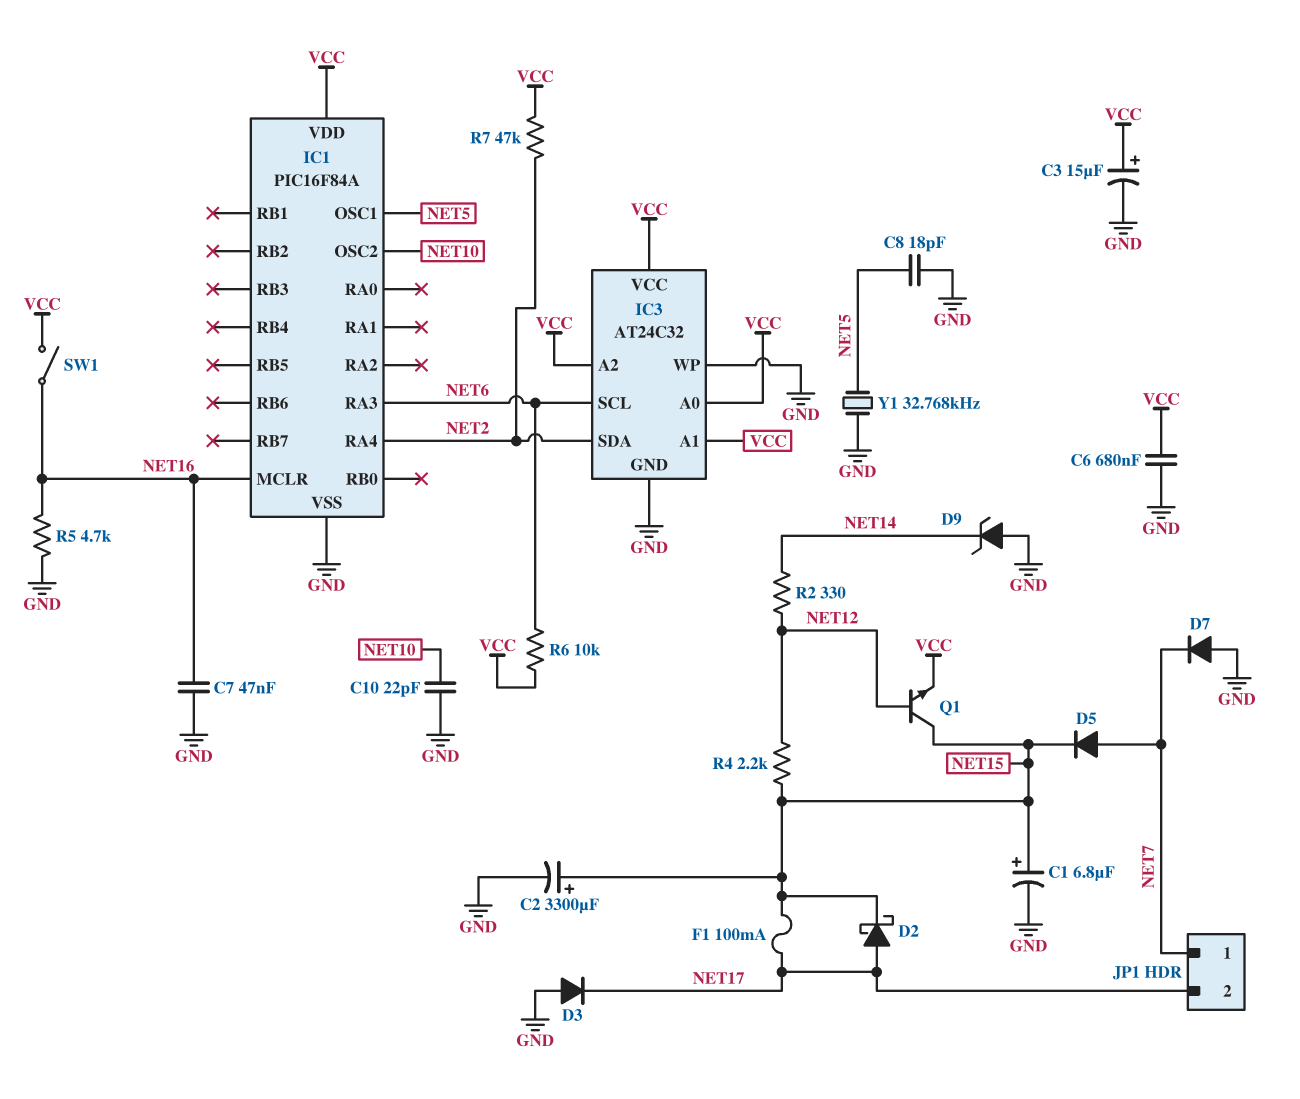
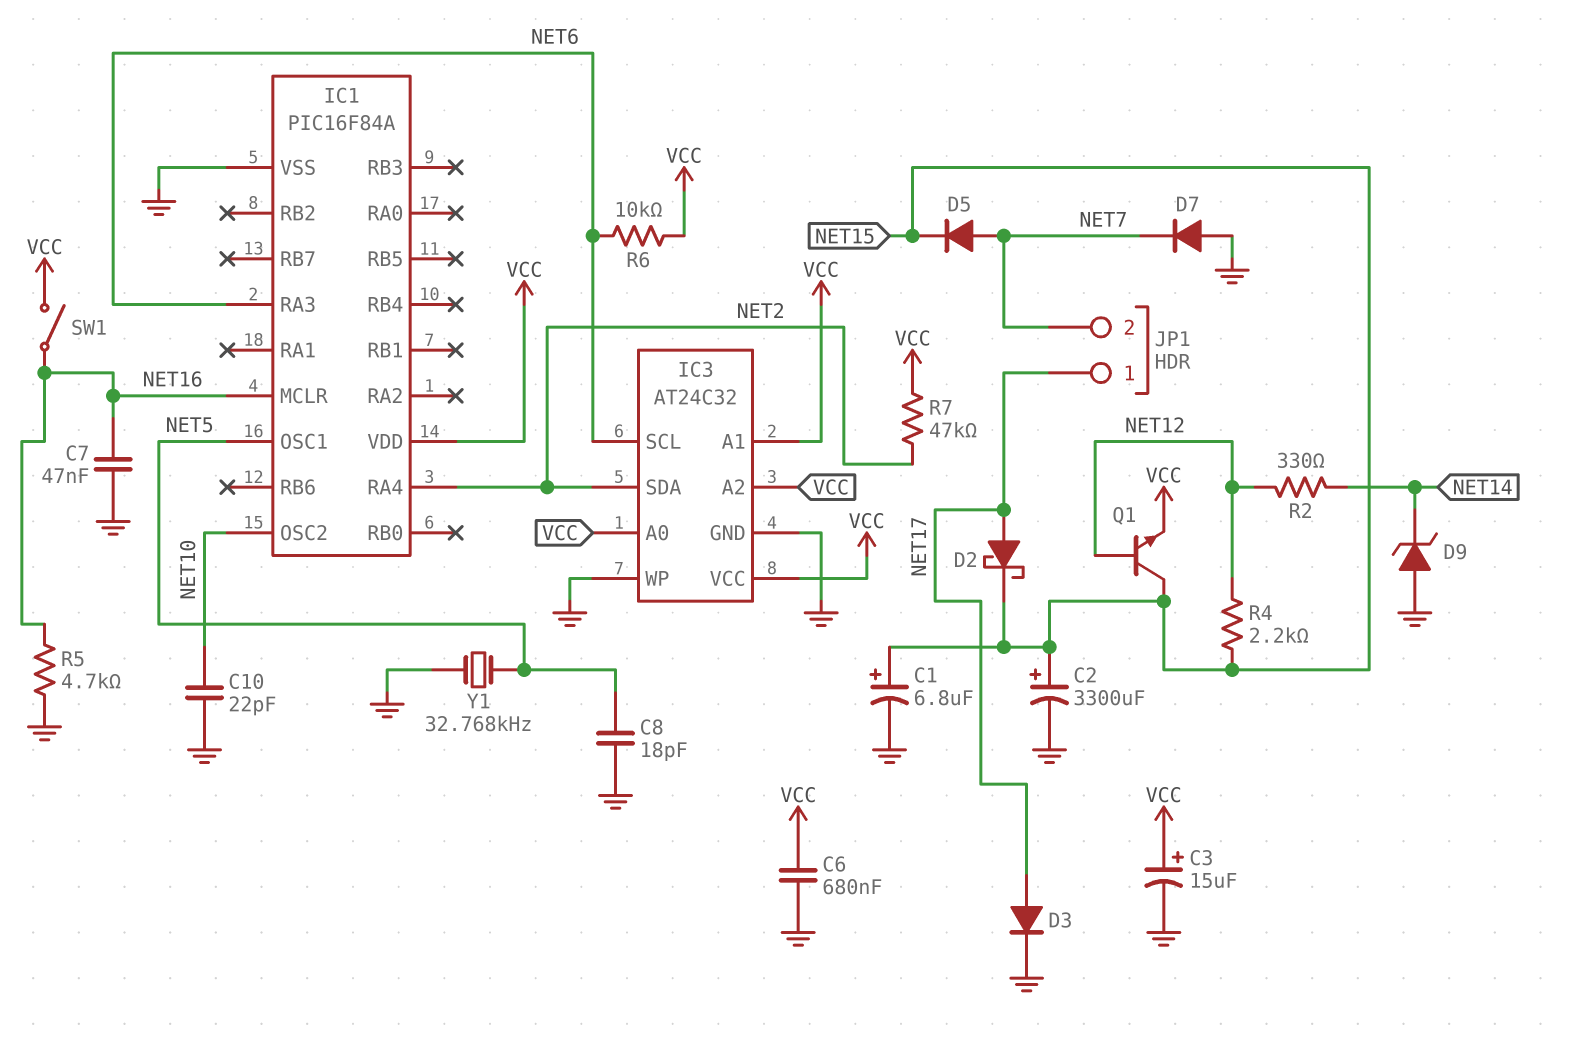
D3: diode (A GND, K NET17) -> diode (A NET17, K GND)
F1: 100mA (NET15, NET17) -> none
JP1 pin 1: NET7 -> NET17
JP1 pin 2: NET17 -> NET7

